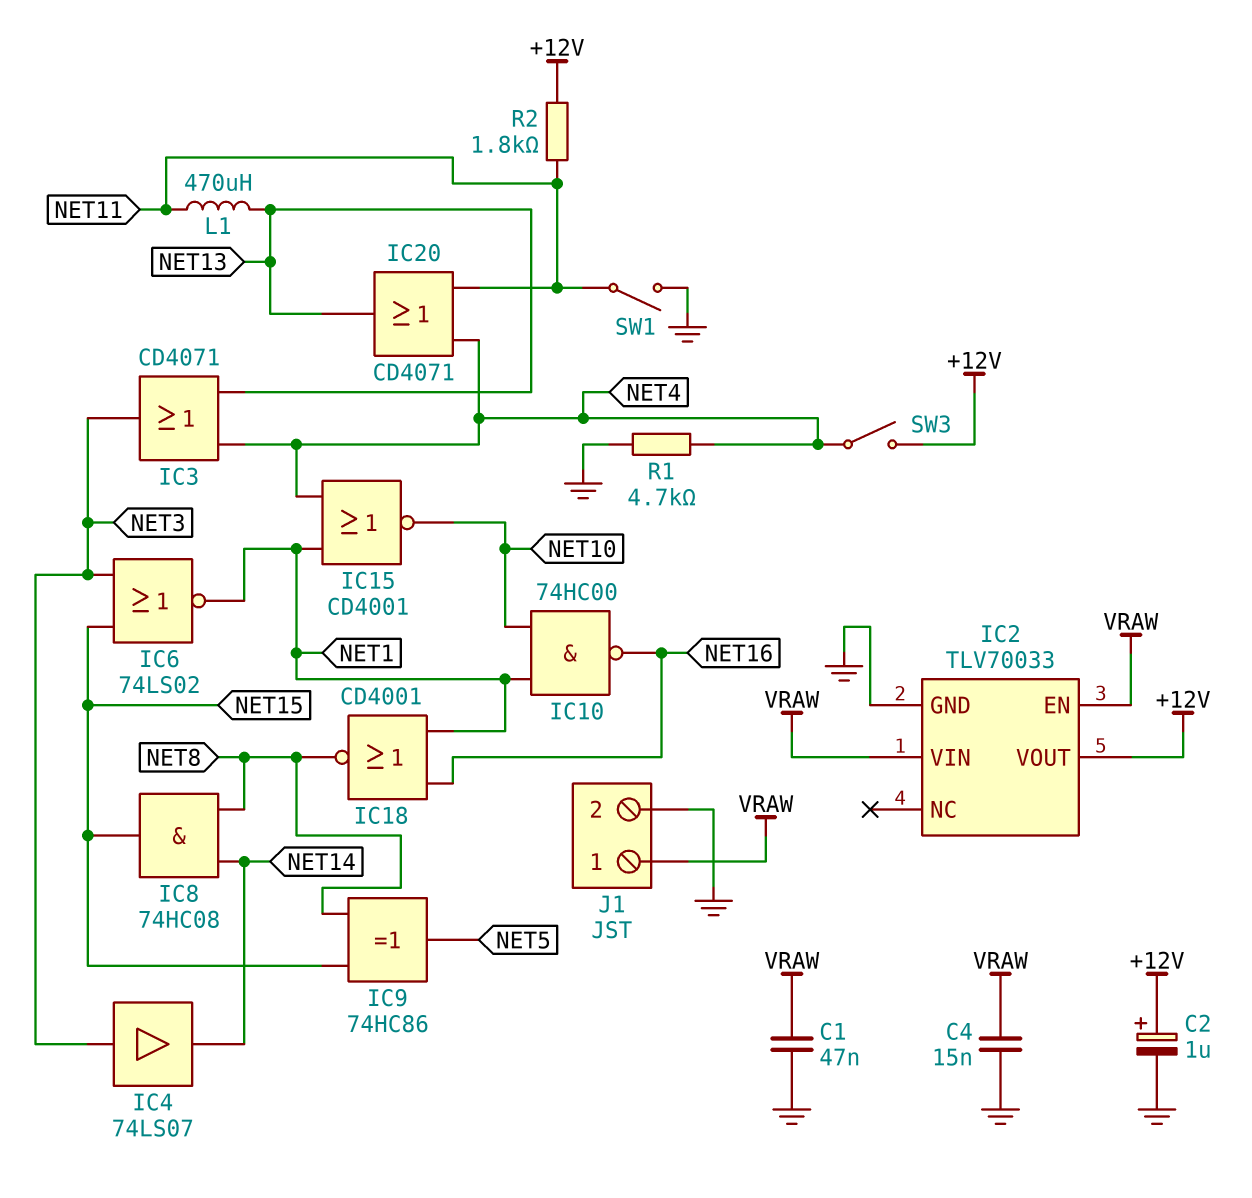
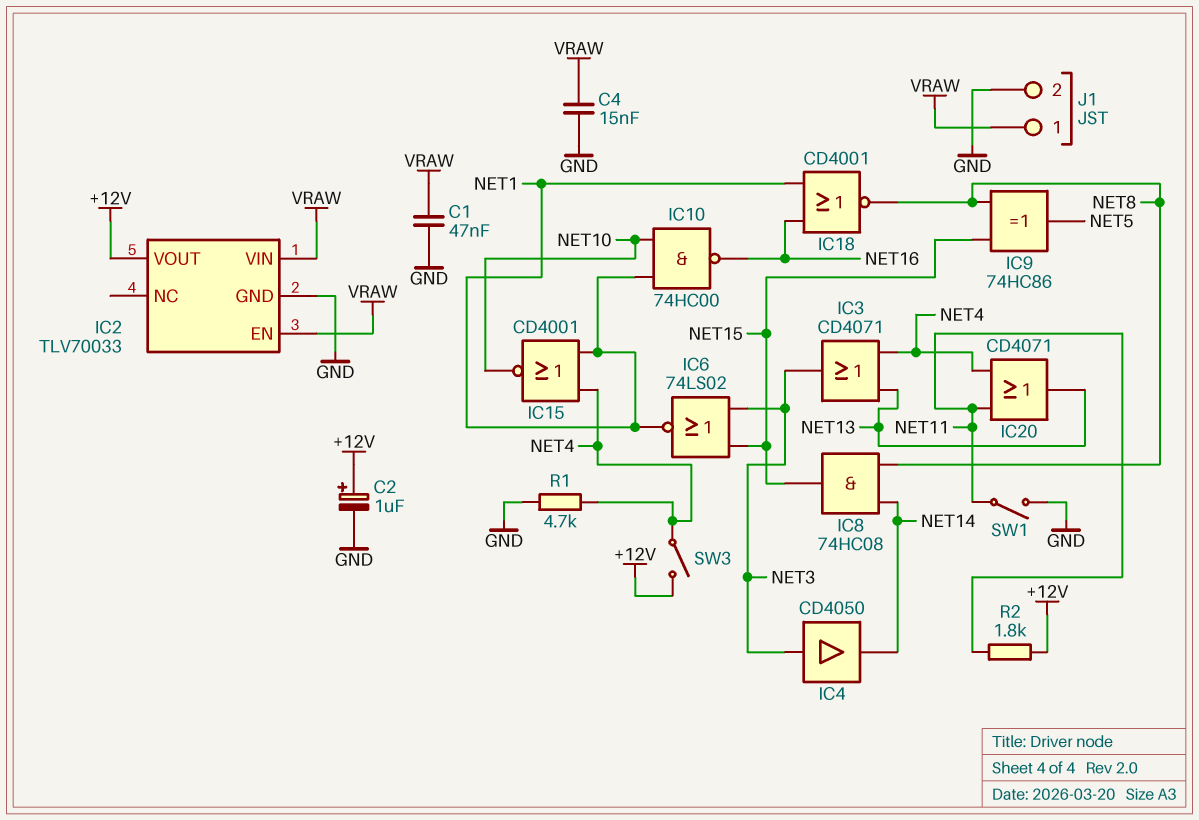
IC4: buffer 74LS07 (in NET3, out NET14) -> buffer CD4050 (in NET3, out NET14)
L1: 470uH (NET11, NET13) -> none

